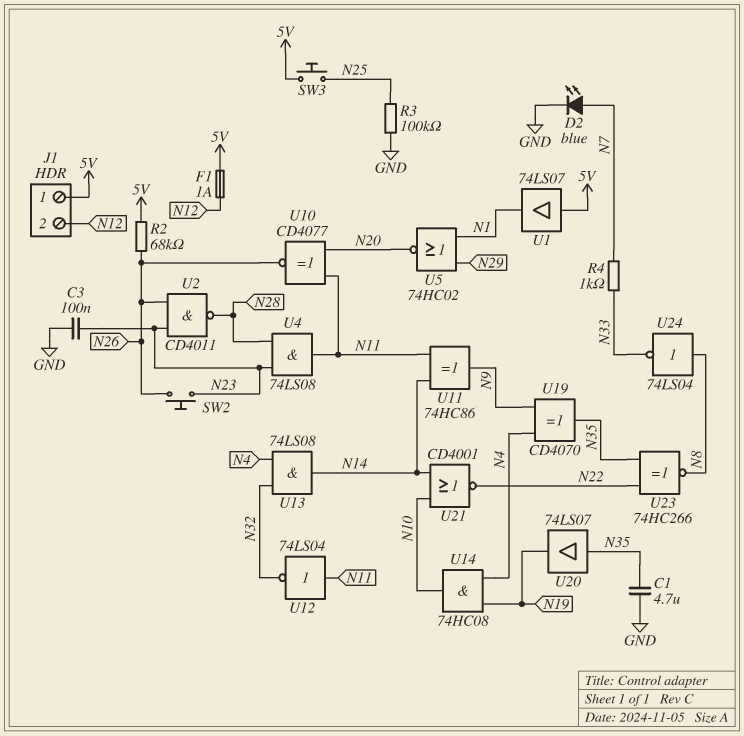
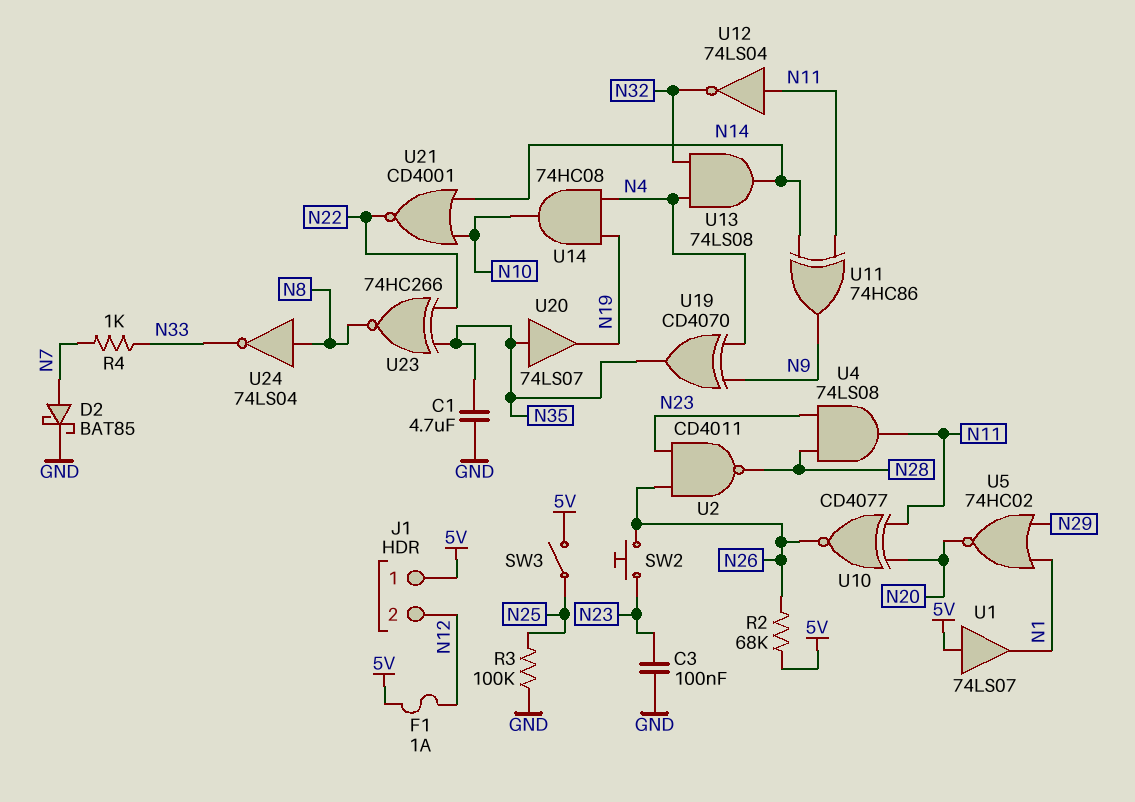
D2: LED blue (A N7, K GND) -> schottky BAT85 (A N7, K GND)
SW3: button (5V, N25) -> switch (5V, N25)

